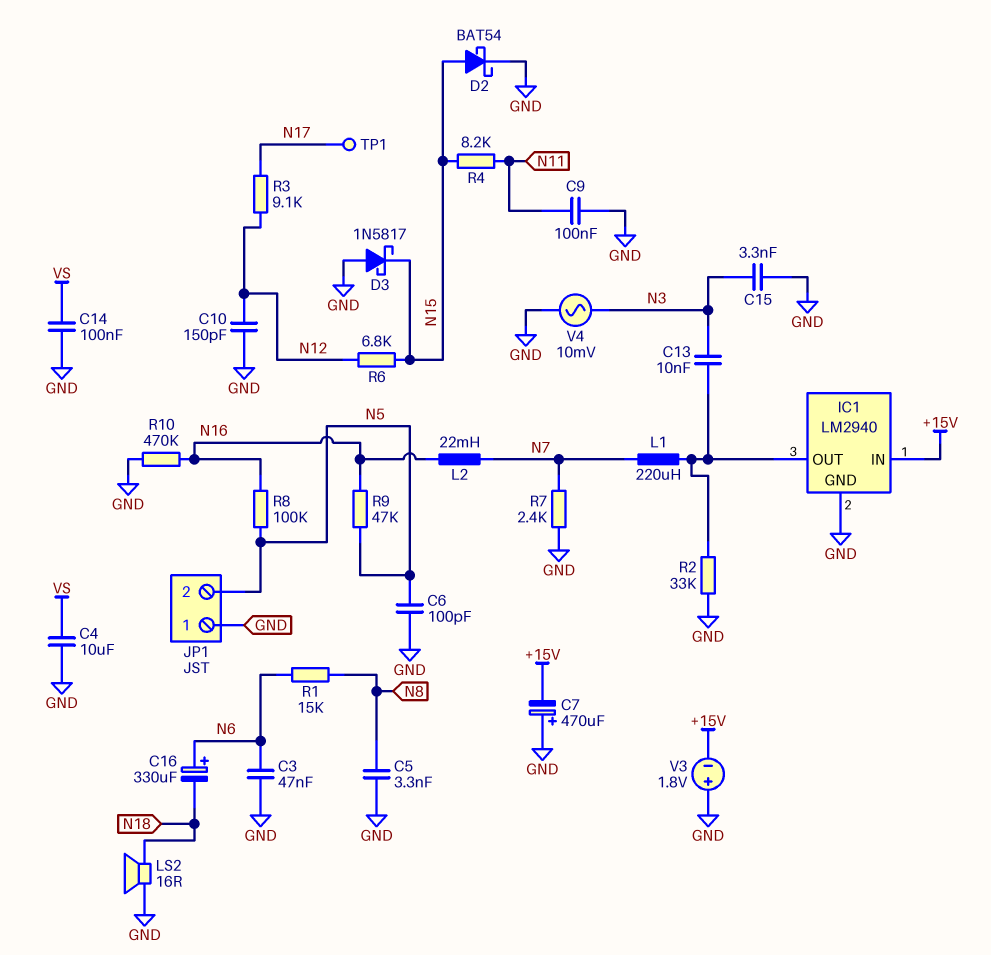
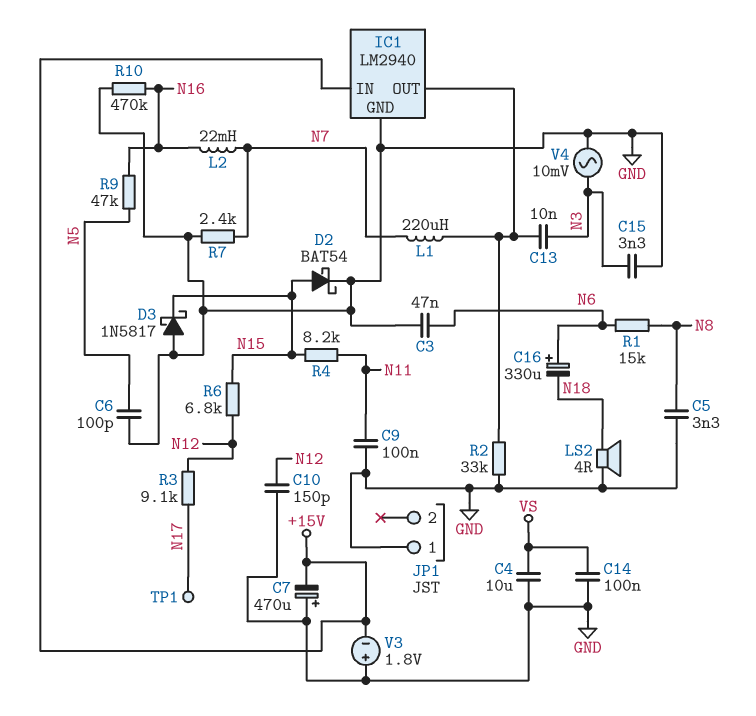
JP1 pin 2: N5 -> none
LS2: speaker 16R (GND, N18) -> speaker 4R (GND, N18)
R8: 100k (N5, N16) -> none

